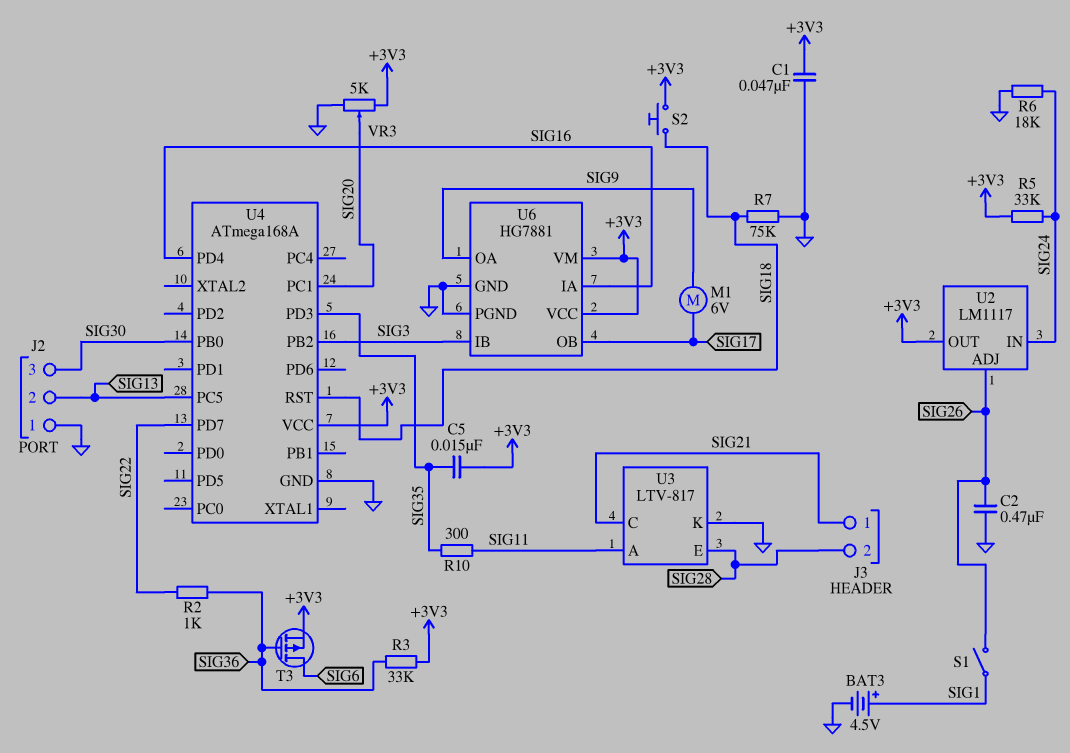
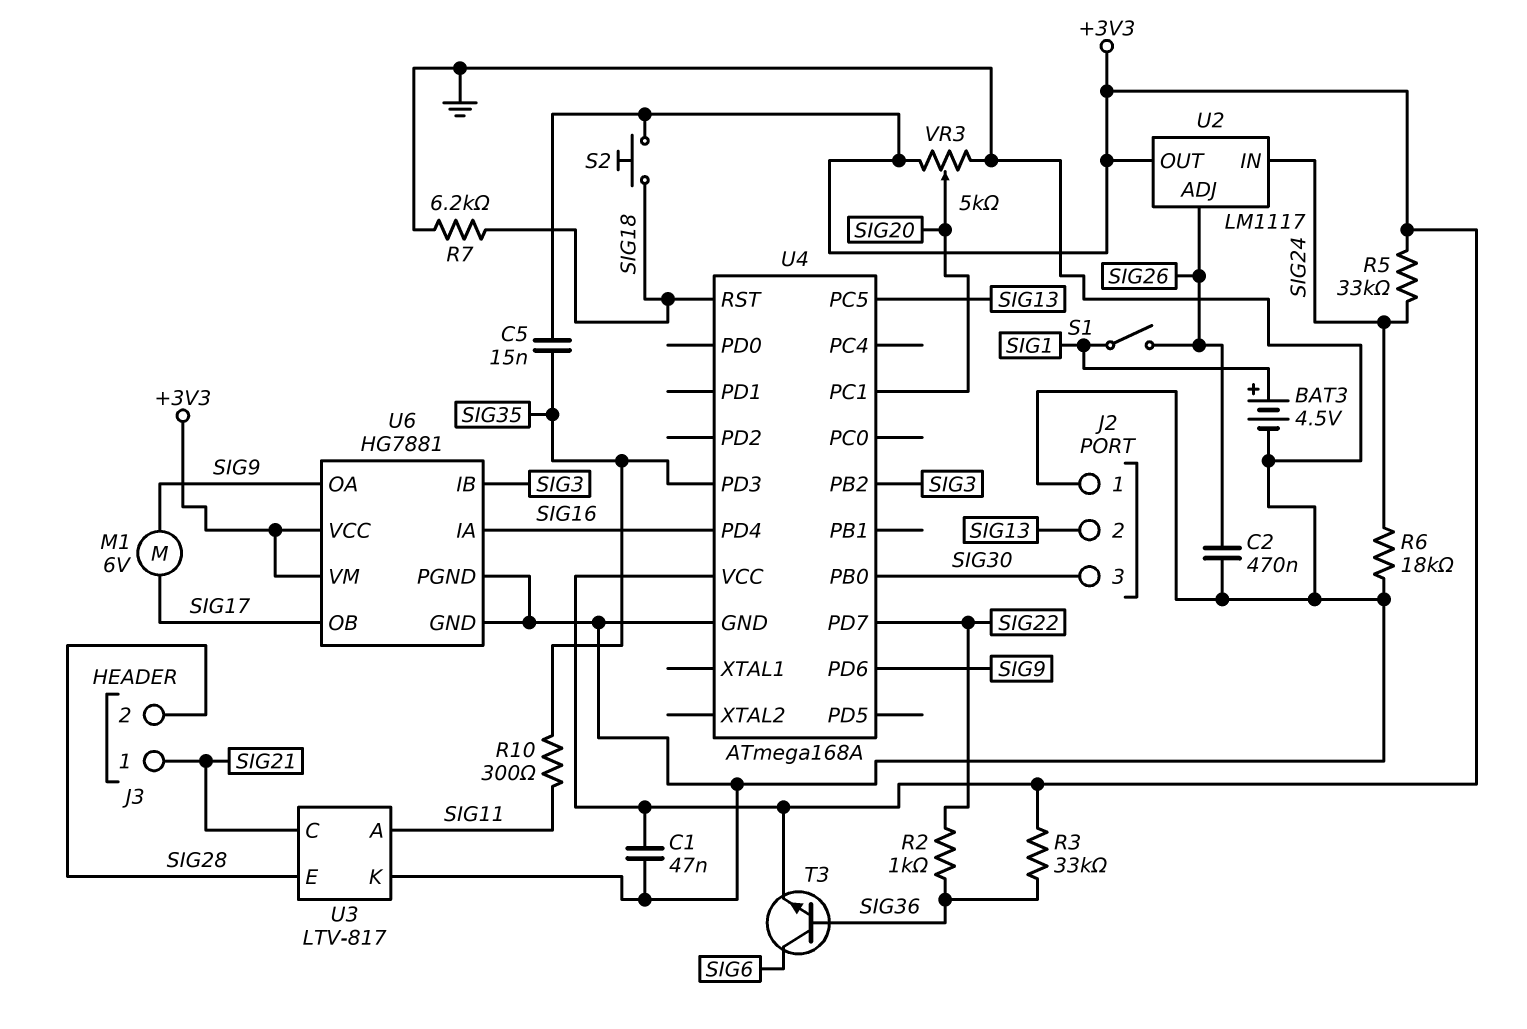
R7: 75k (GND, SIG18) -> 6.2k (GND, SIG18)
T3: PMOS (G SIG36, D SIG6, S +3V3) -> NPN (B SIG36, C SIG6, E +3V3)
U4 pin PD6: none -> SIG9

